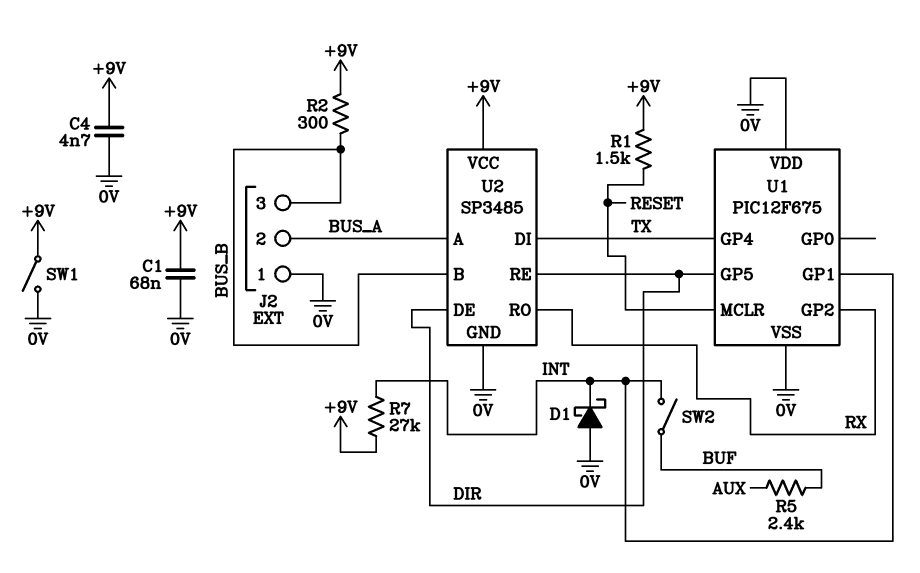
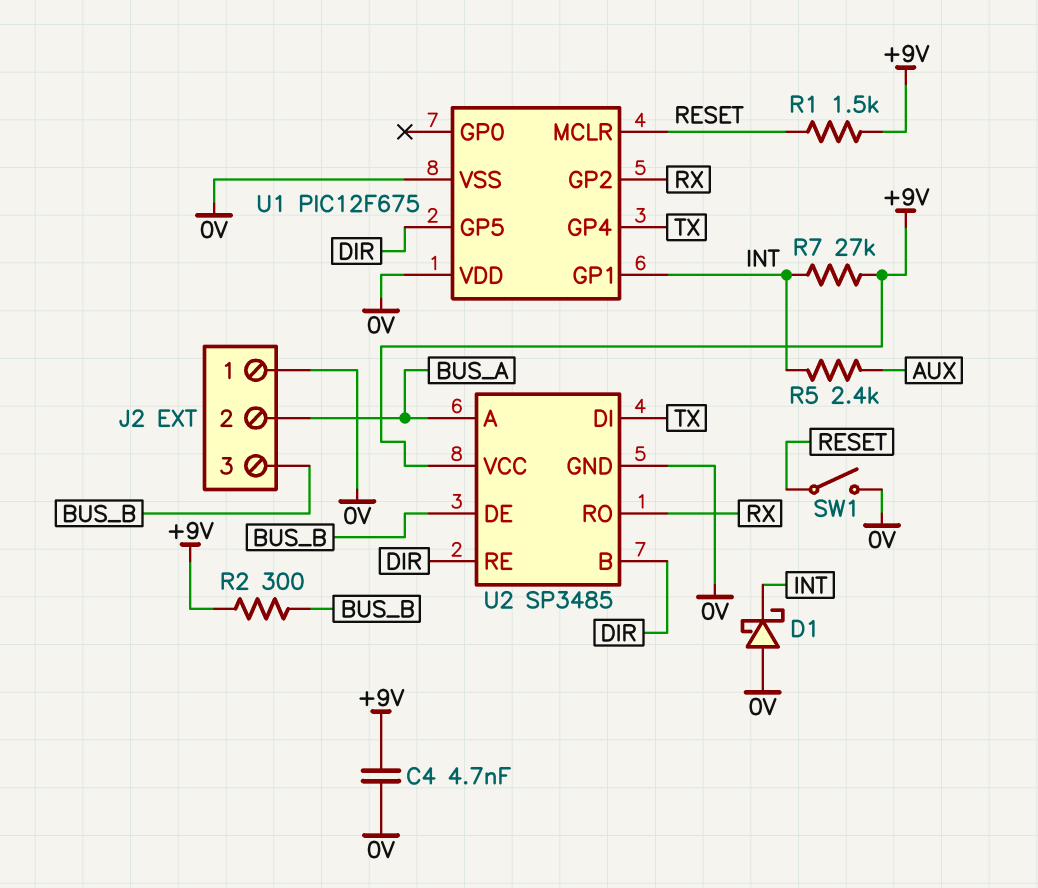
C1: 68nF (+9V, 0V) -> none
R5: 2.4k (AUX, BUF) -> 2.4k (AUX, INT)
SW1: switch (+9V, 0V) -> switch (0V, RESET)
SW2: switch (BUF, INT) -> none
U2 pin B: BUS_B -> DIR
U2 pin DE: DIR -> BUS_B

